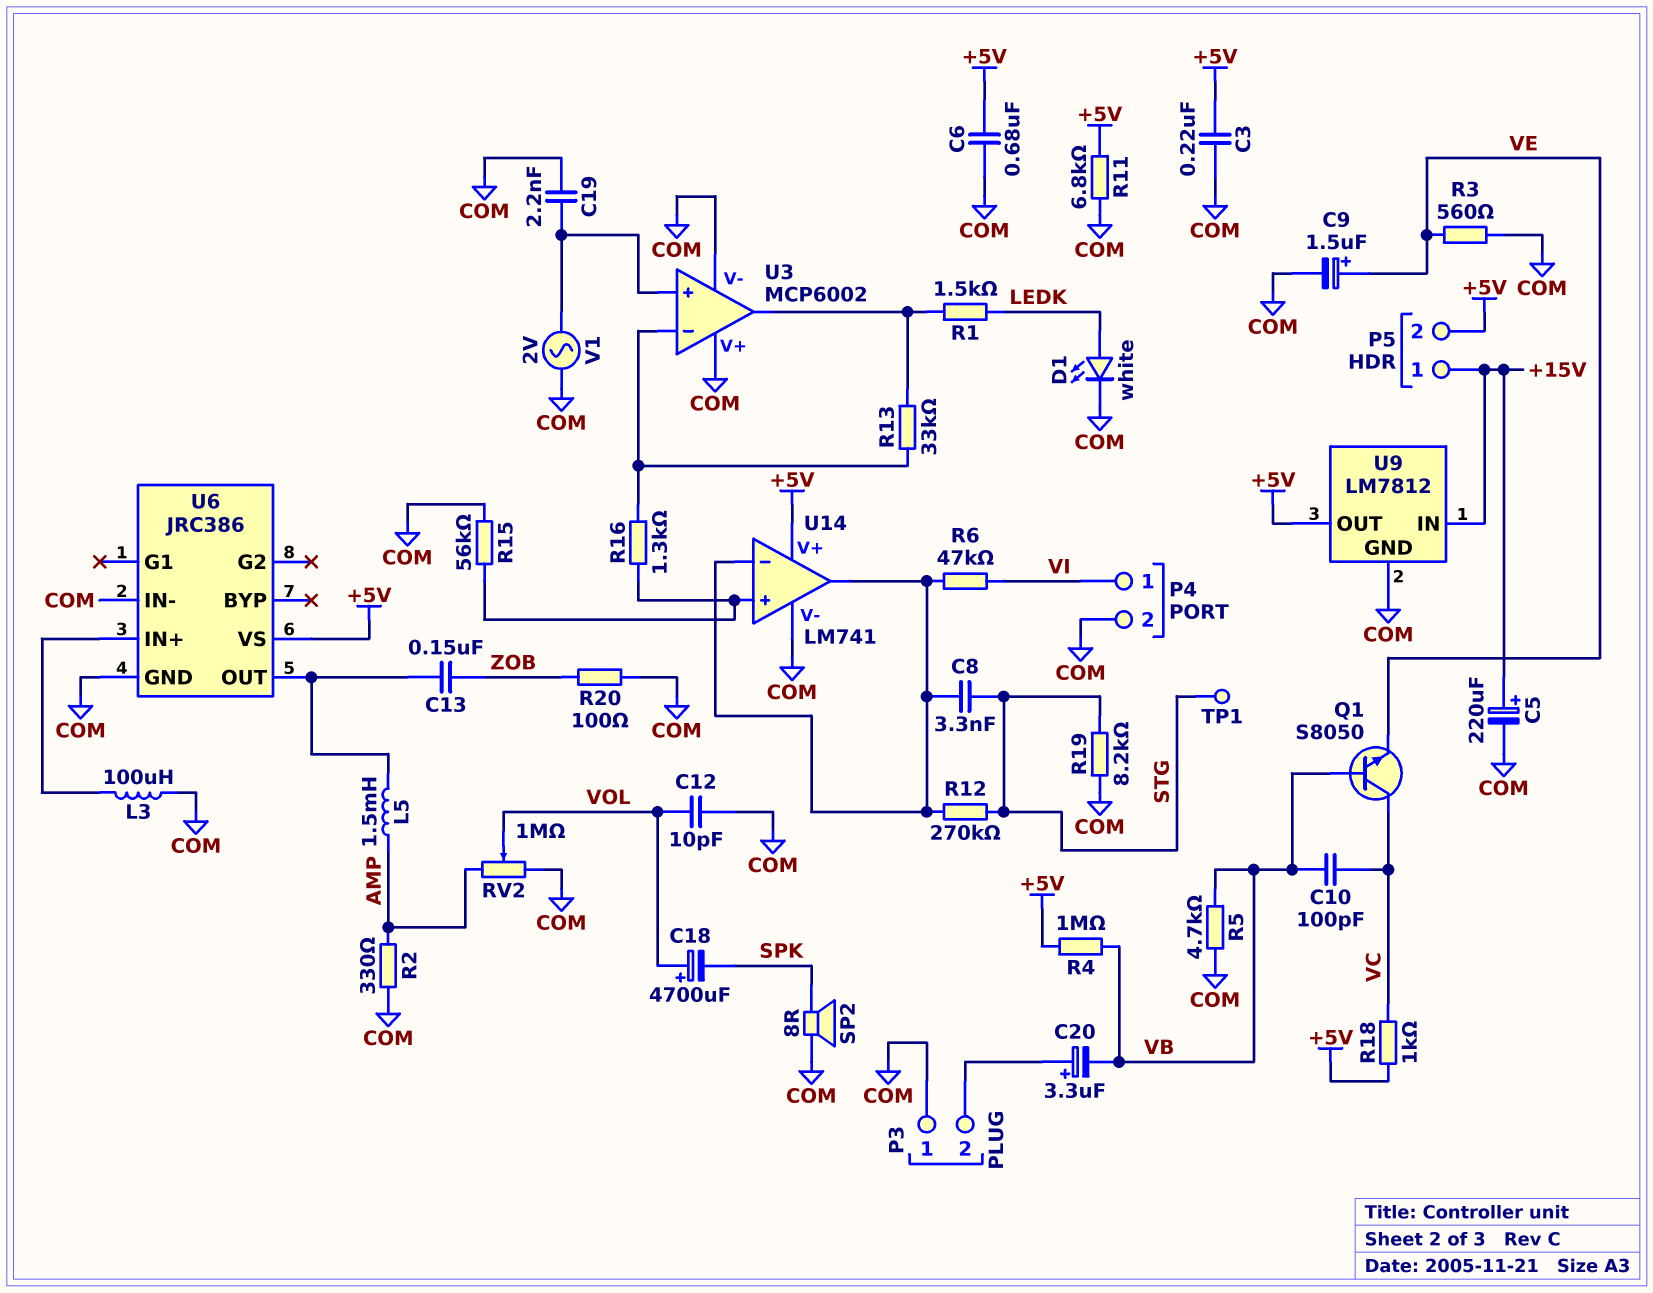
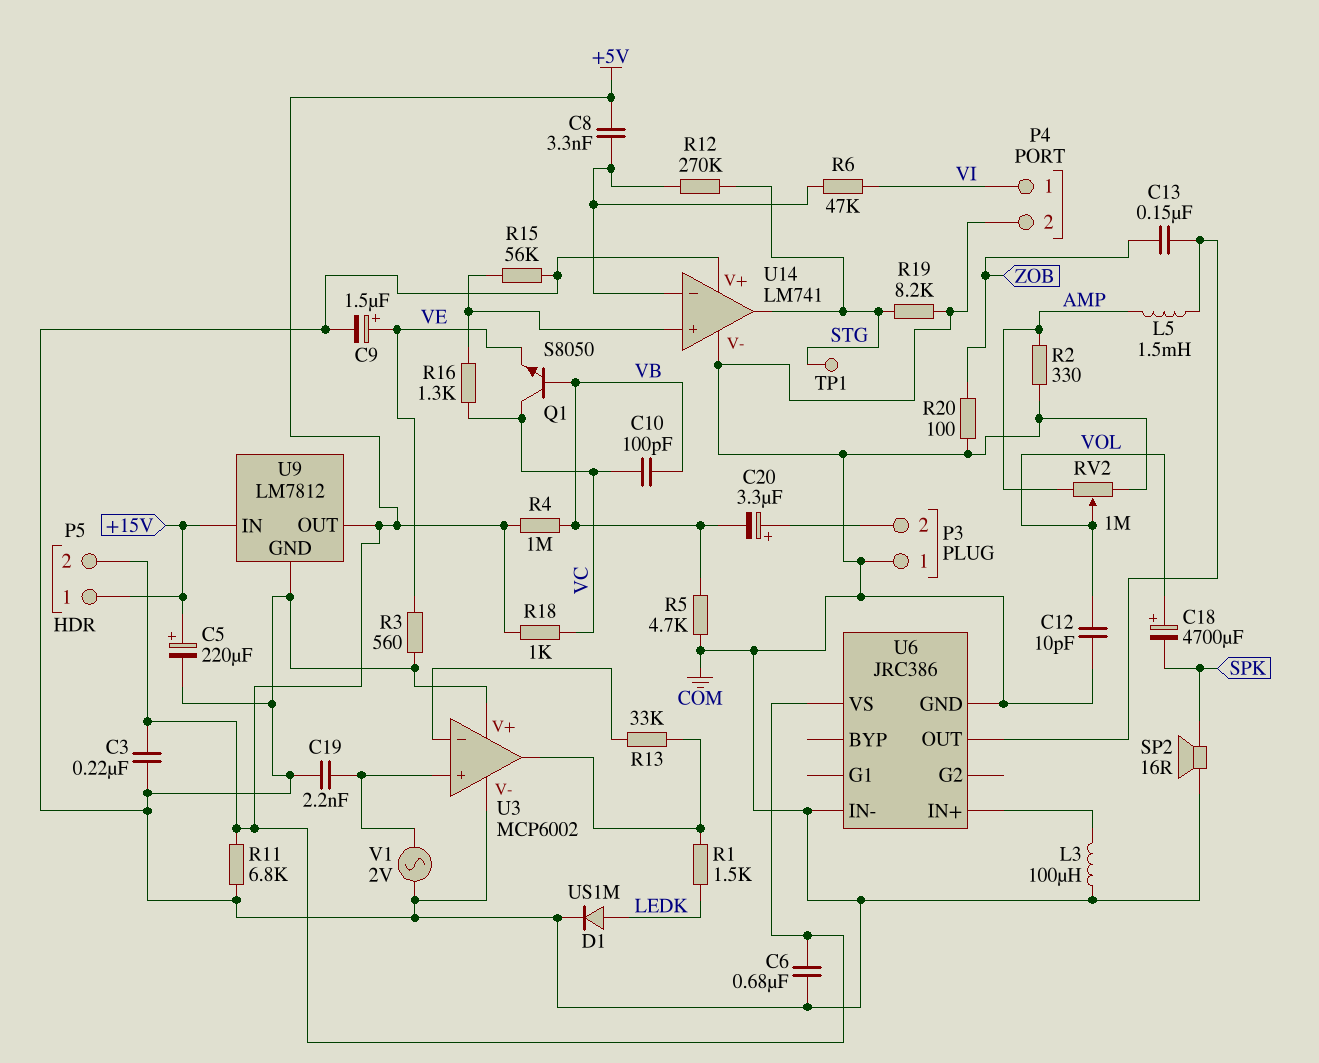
C8: 3.3nF (STG, U14/in-) -> 3.3nF (+5V, U14/in-)
D1: LED white (A LEDK, K COM) -> diode US1M (A LEDK, K COM)
R16: 1.3k (U3/in-, U14/in+) -> 1.3k (U14/in+, VC)
SP2: speaker 8R (COM, SPK) -> speaker 16R (COM, SPK)
U14 pin V+: +5V -> COM
U14 pin out: U14/in- -> STG

